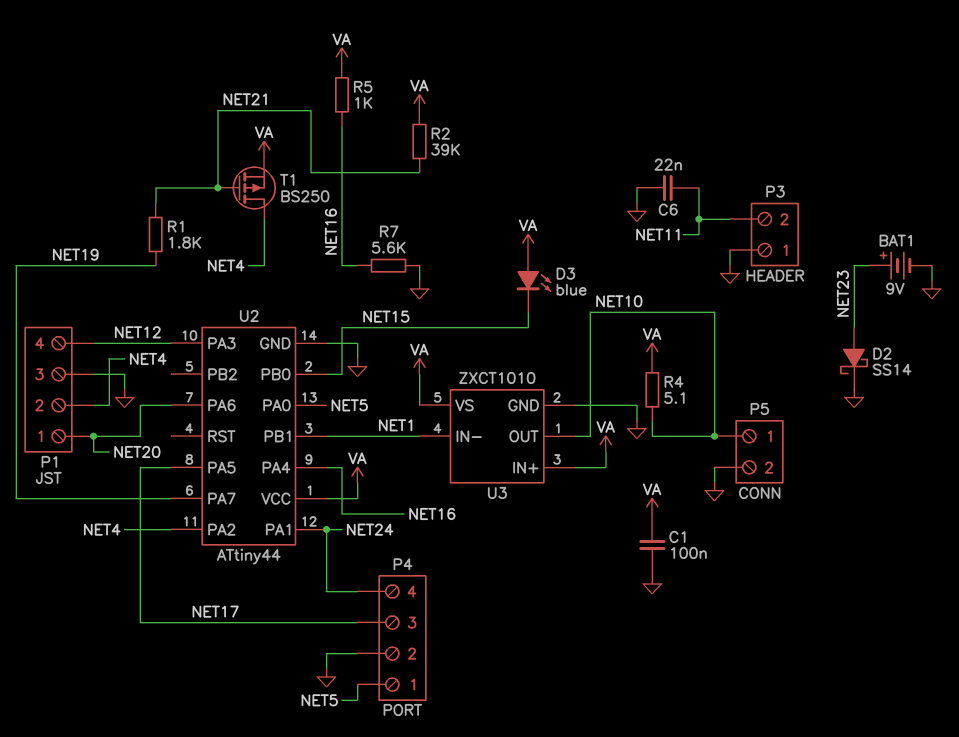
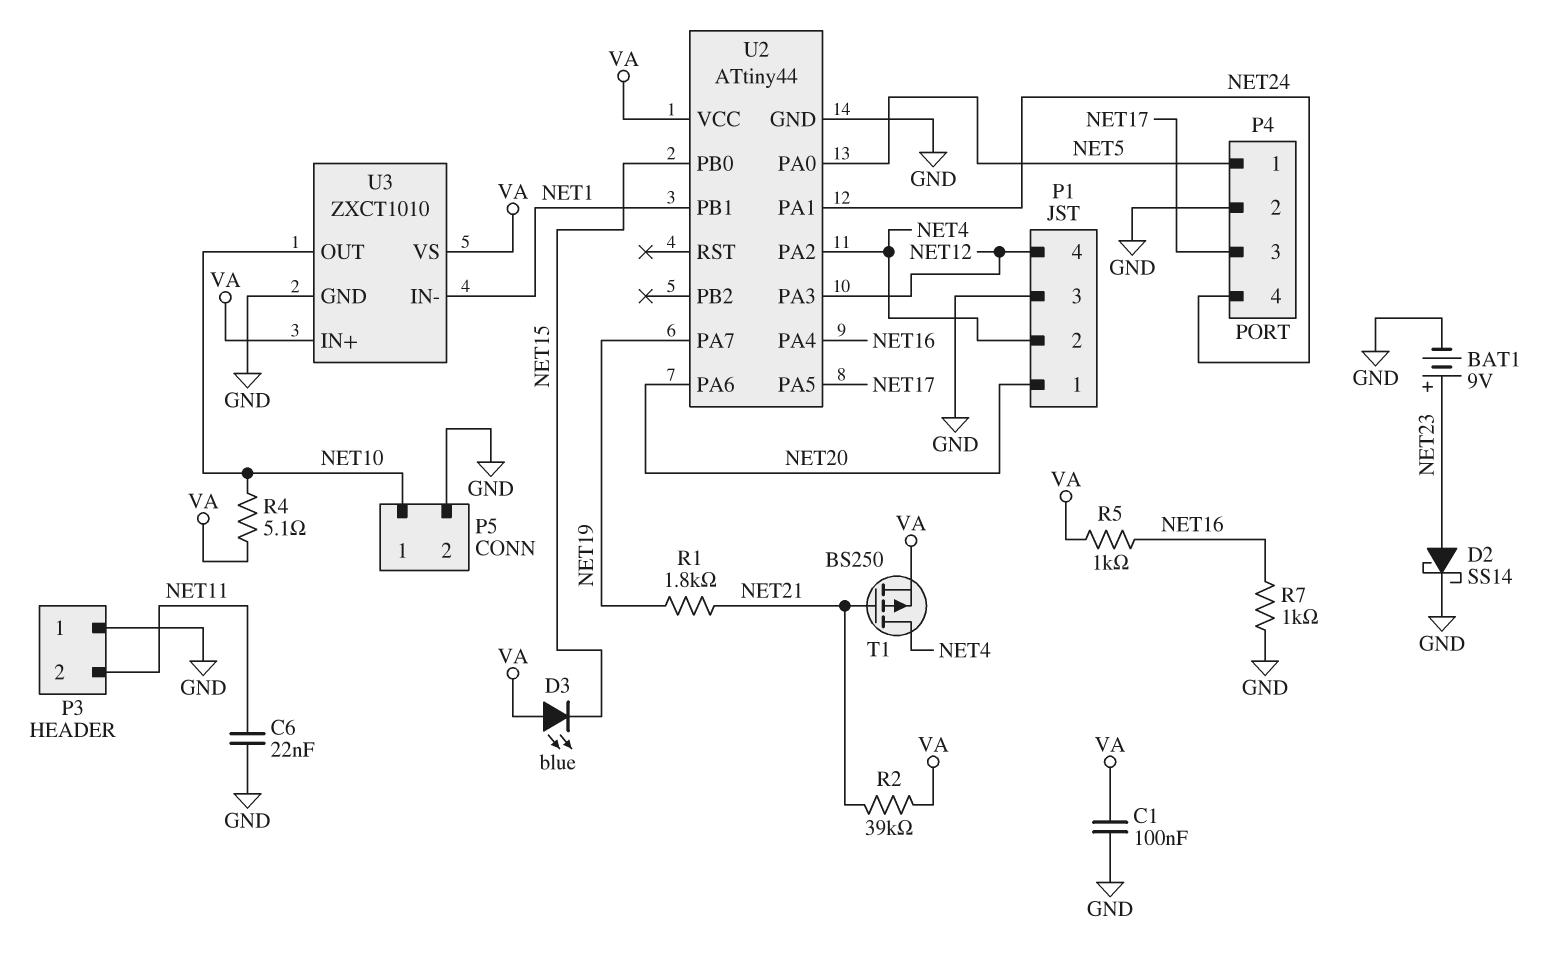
R7: 5.6k (GND, NET16) -> 1k (GND, NET16)

